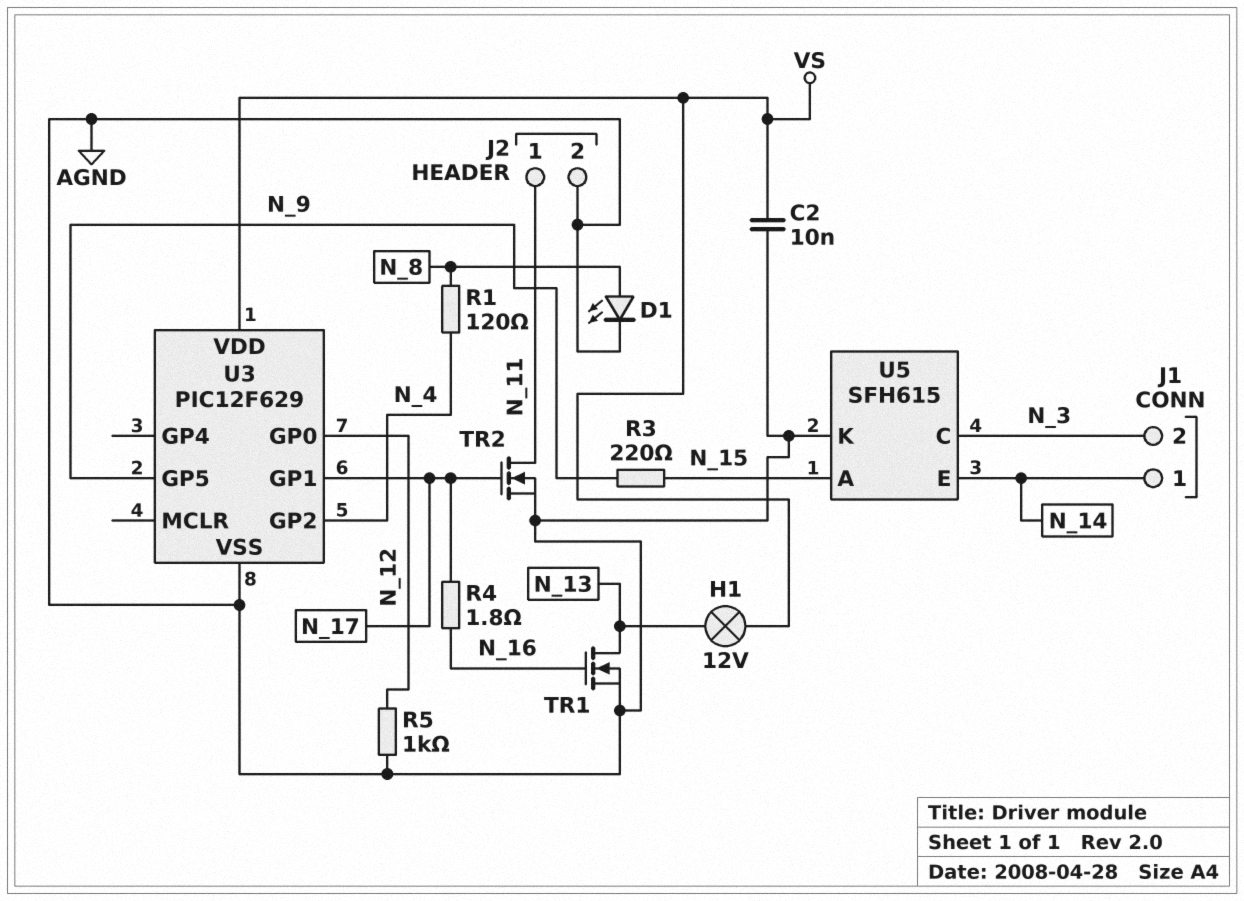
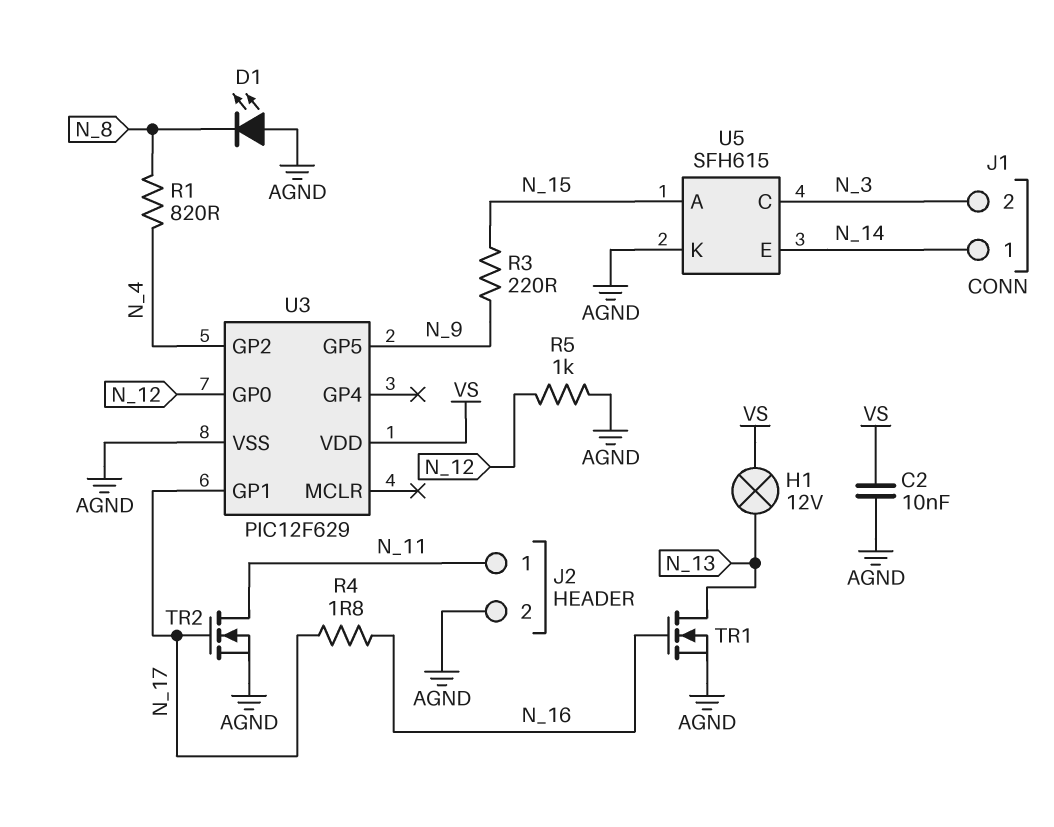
D1: LED (A N_8, K AGND) -> LED (A AGND, K N_8)
R1: 120 (N_4, N_8) -> 820 (N_4, N_8)

